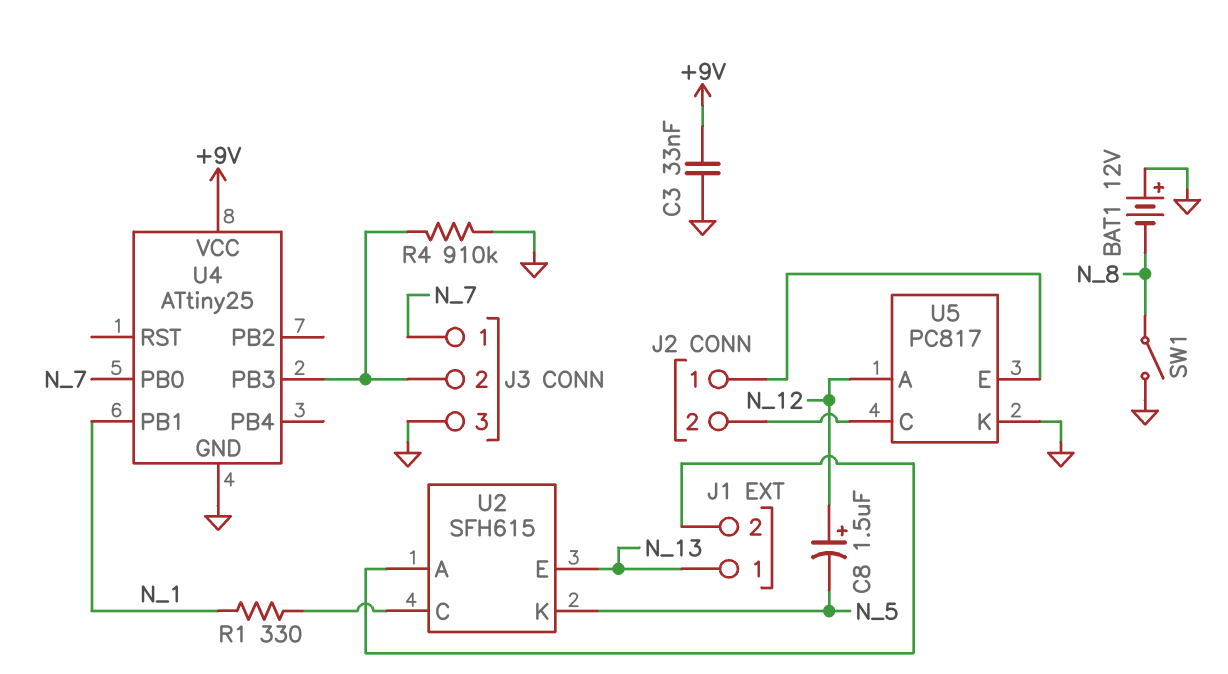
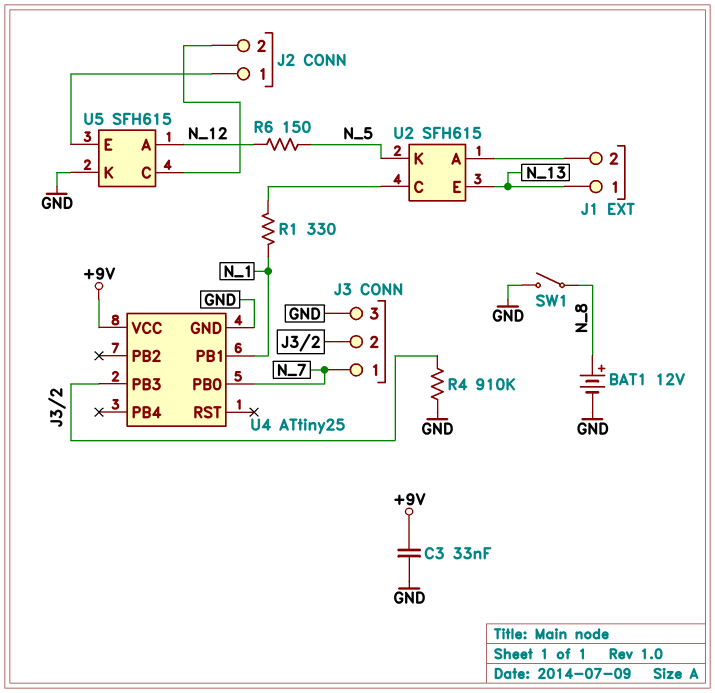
BAT1: 12V (plus GND, minus N_8) -> 12V (plus N_8, minus GND)
C8: 1.5uF (plus N_12, minus N_5) -> none
R6: none -> 150 (N_5, N_12)
U5: PC817 -> SFH615

